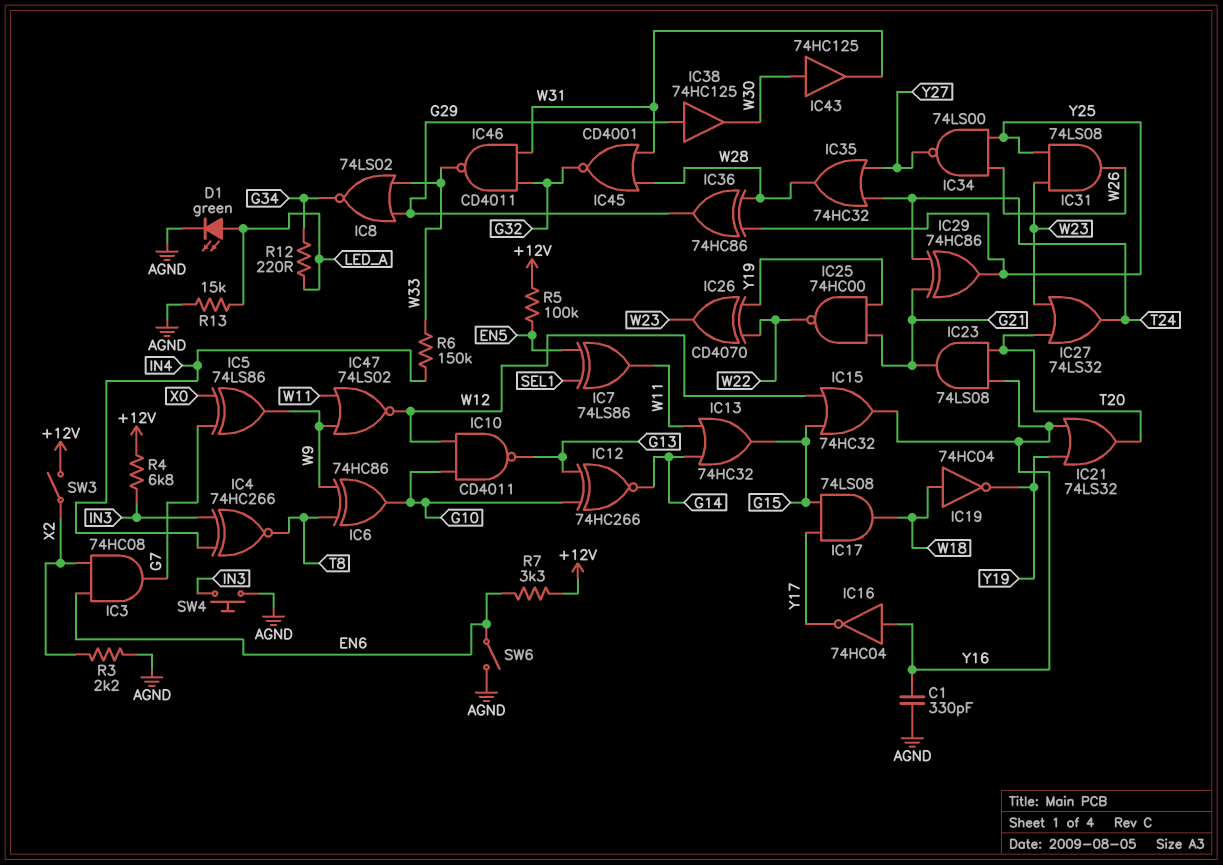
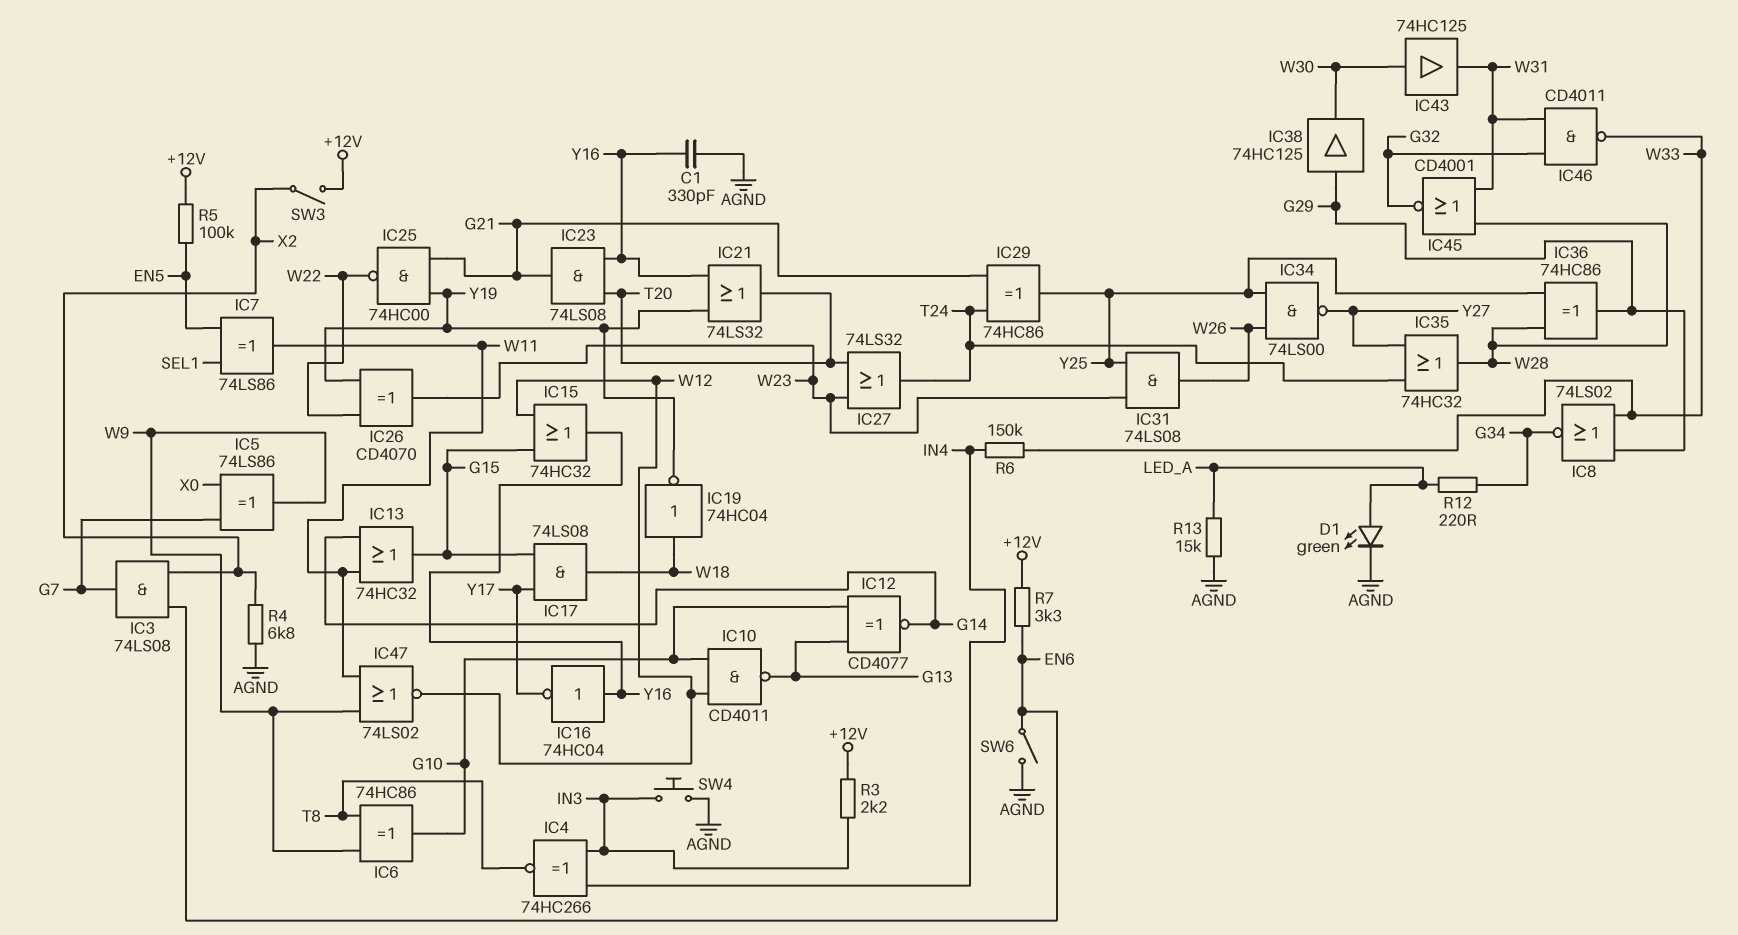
IC3: AND 74HC08 (in EN6, in X2, out G7) -> AND 74LS08 (in EN6, in X2, out G7)
IC12: XNOR 74HC266 (in G10, in G13, out G14) -> XNOR CD4077 (in G10, in G13, out G14)
R3: 2.2k (AGND, X2) -> 2.2k (+12V, IN3)
R4: 6.8k (+12V, IN3) -> 6.8k (AGND, X2)

